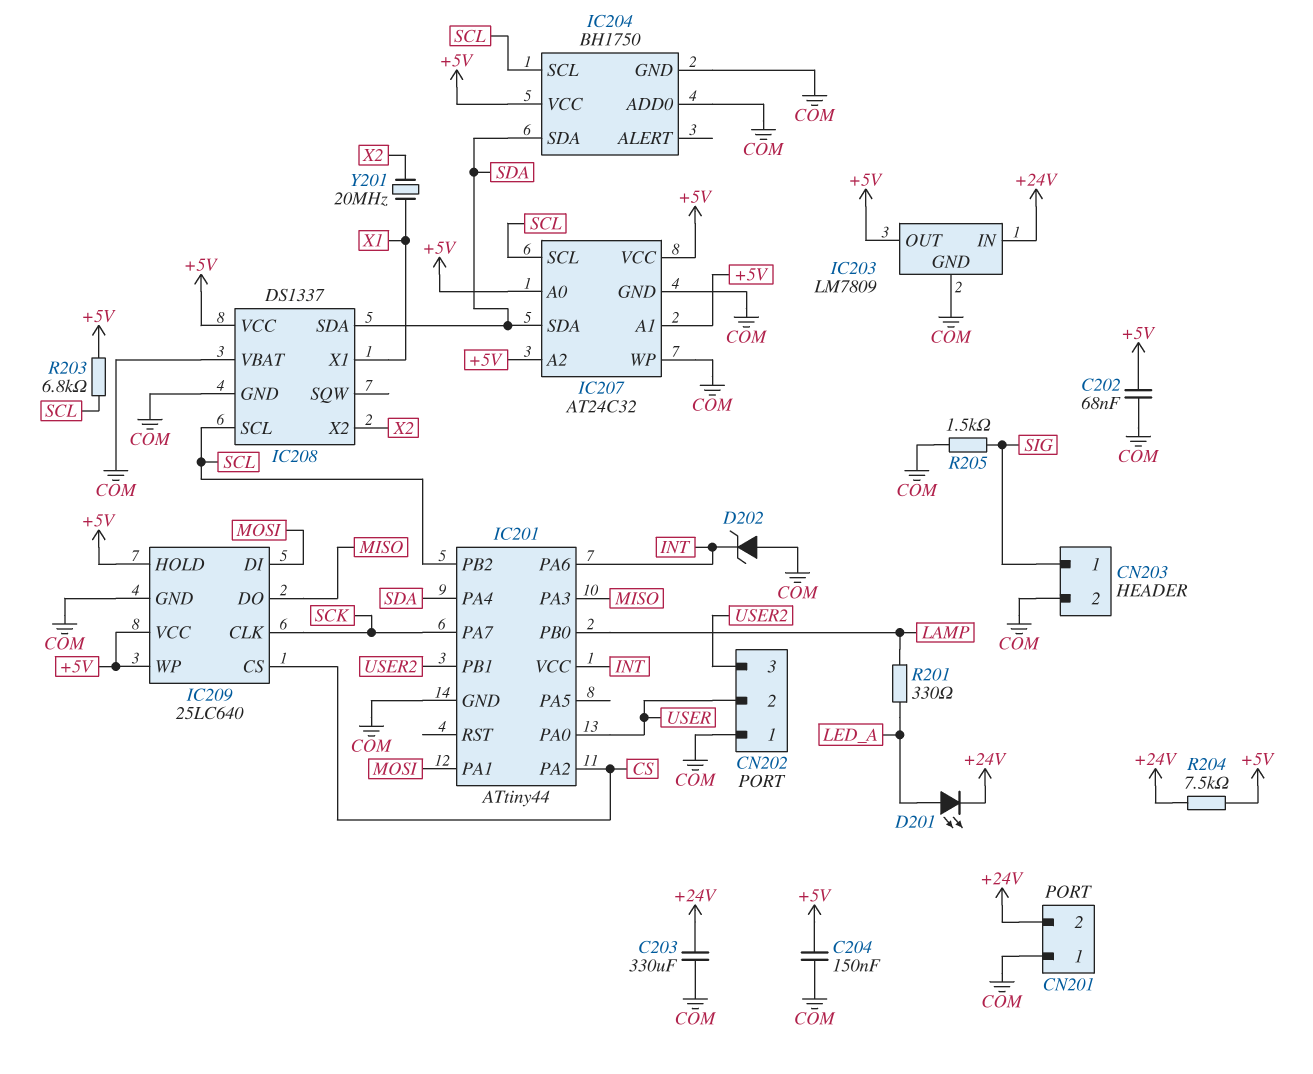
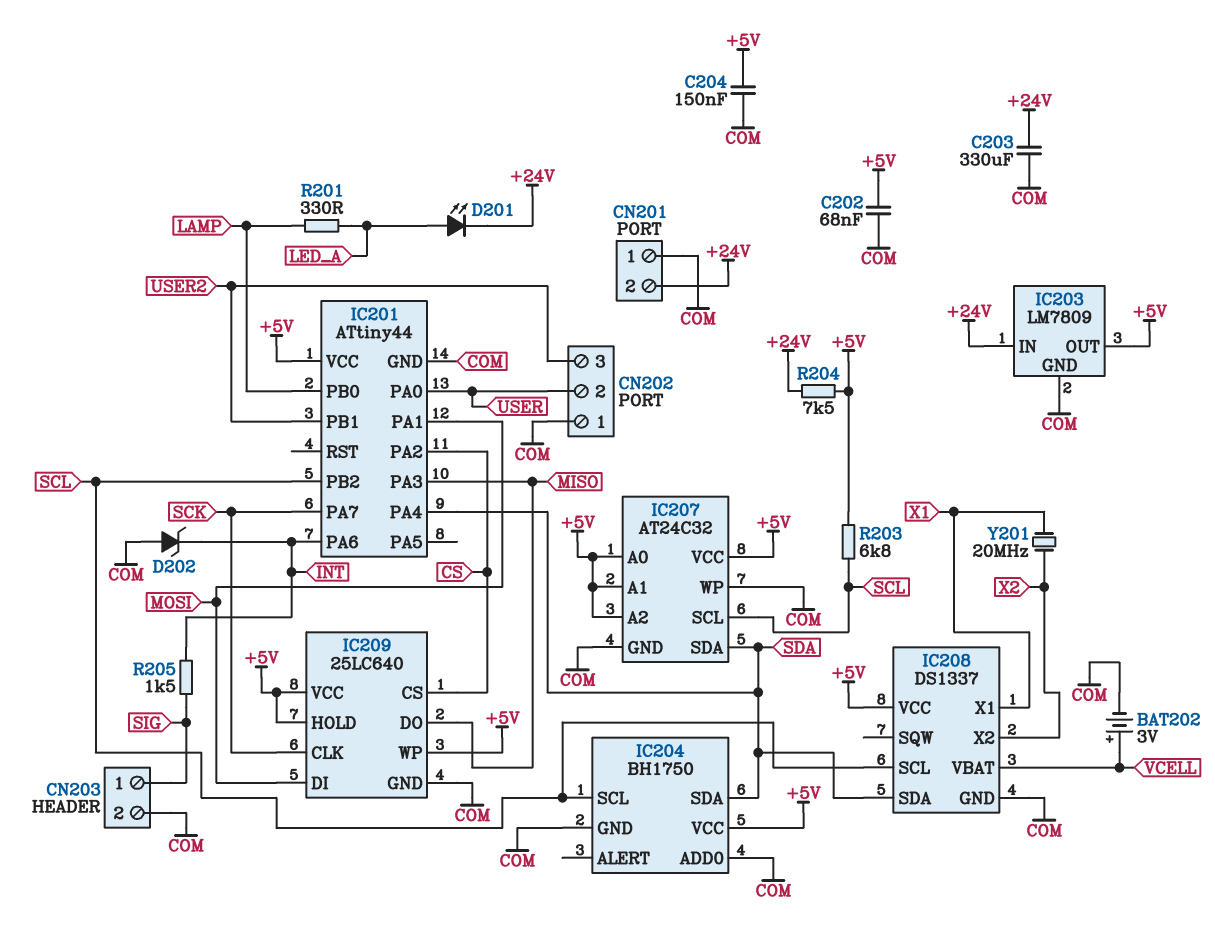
BAT202: none -> 3V (plus VCELL, minus COM)
IC201 pin VCC: INT -> +5V
IC208 pin VBAT: COM -> VCELL
R205: 1.5k (COM, SIG) -> 1.5k (INT, SIG)

